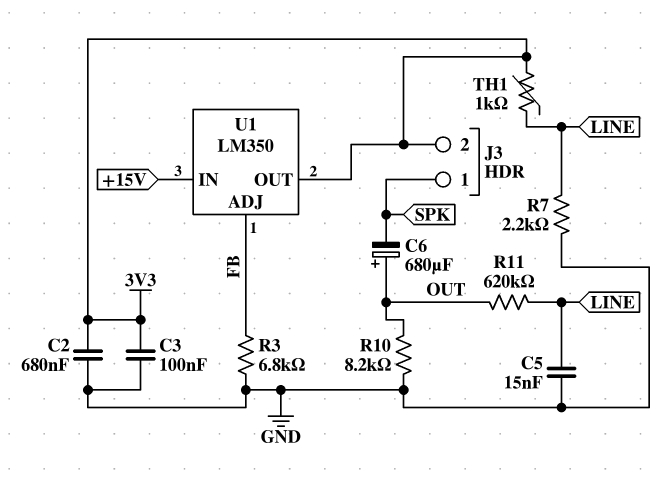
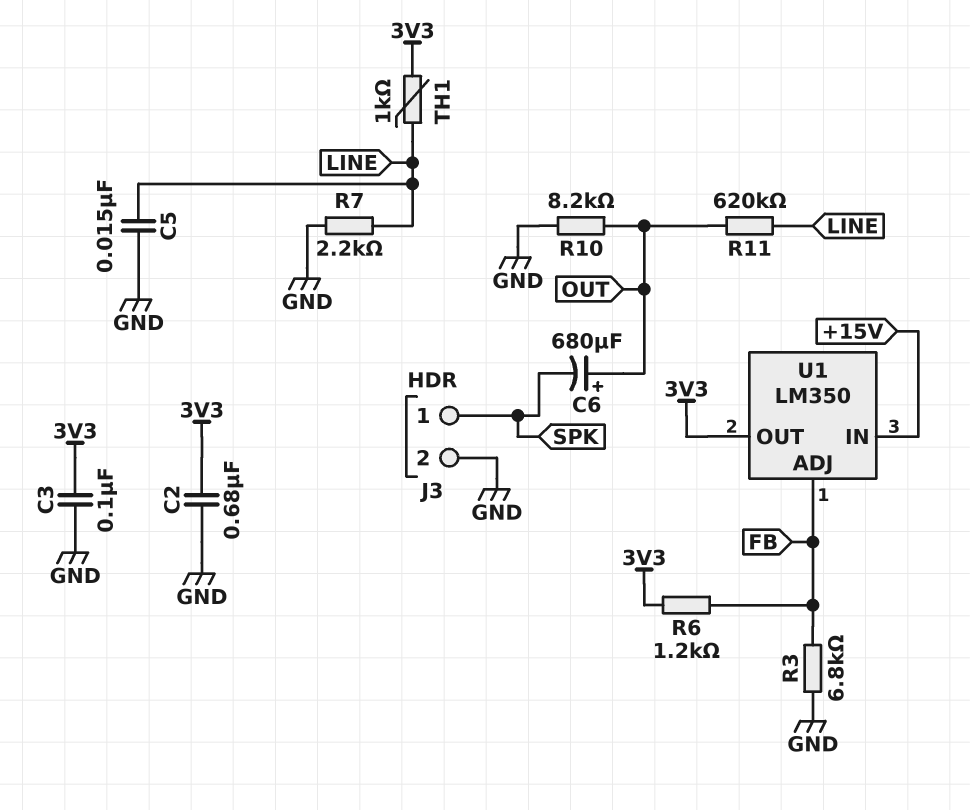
J3 pin 2: 3V3 -> GND
R6: none -> 1.2k (3V3, FB)

